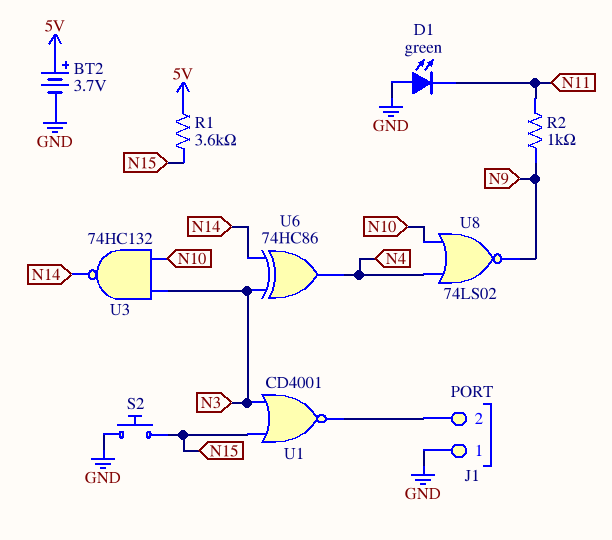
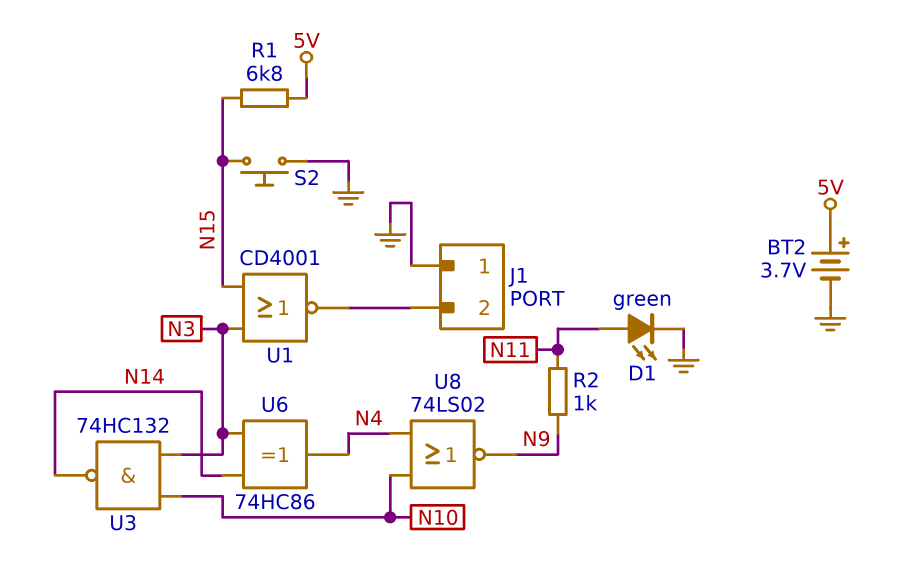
D1: LED green (A GND, K N11) -> LED green (A N11, K GND)
R1: 3.6k (5V, N15) -> 6.8k (5V, N15)

